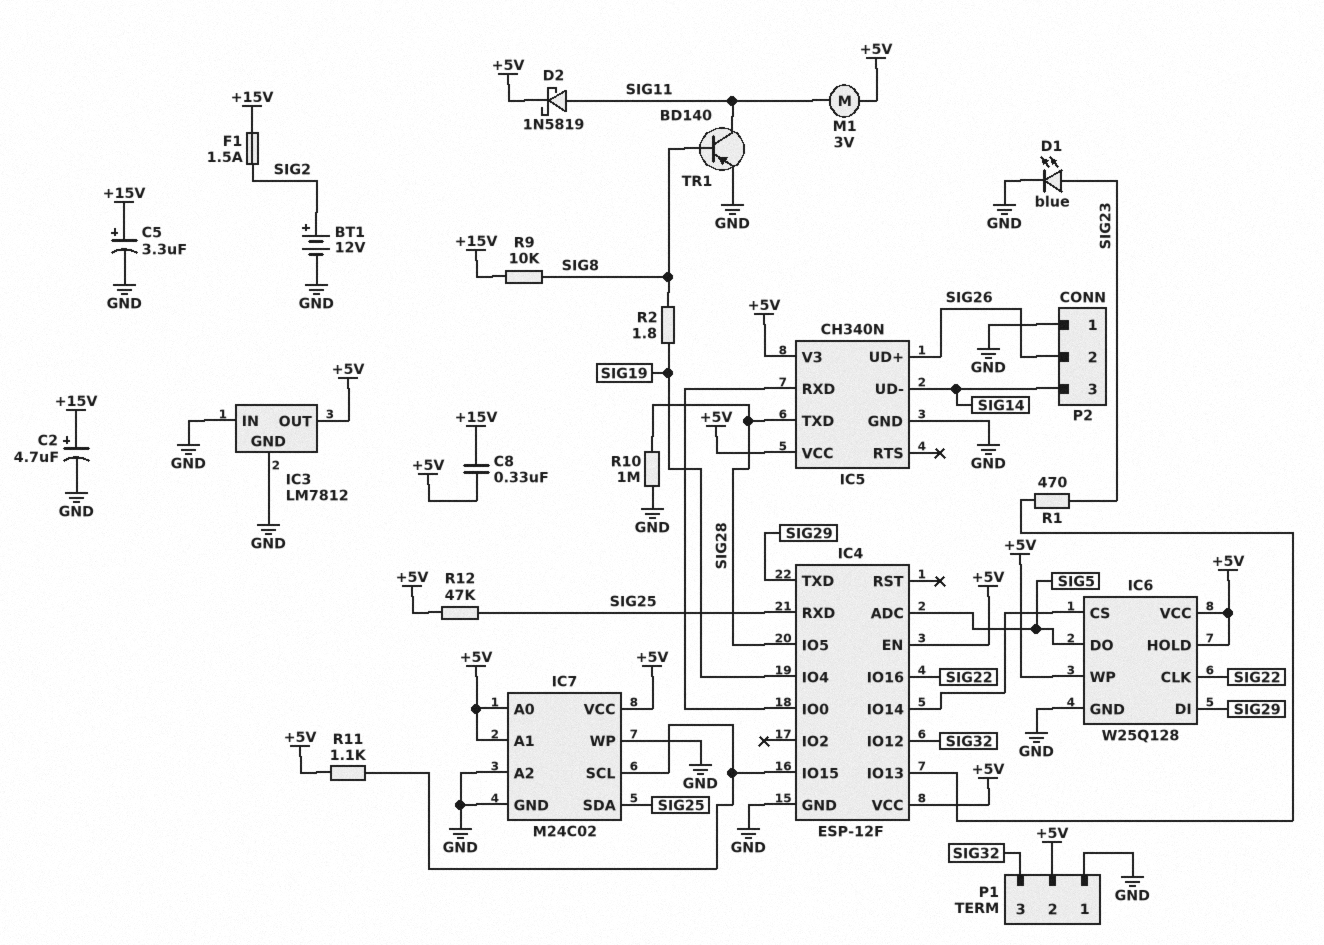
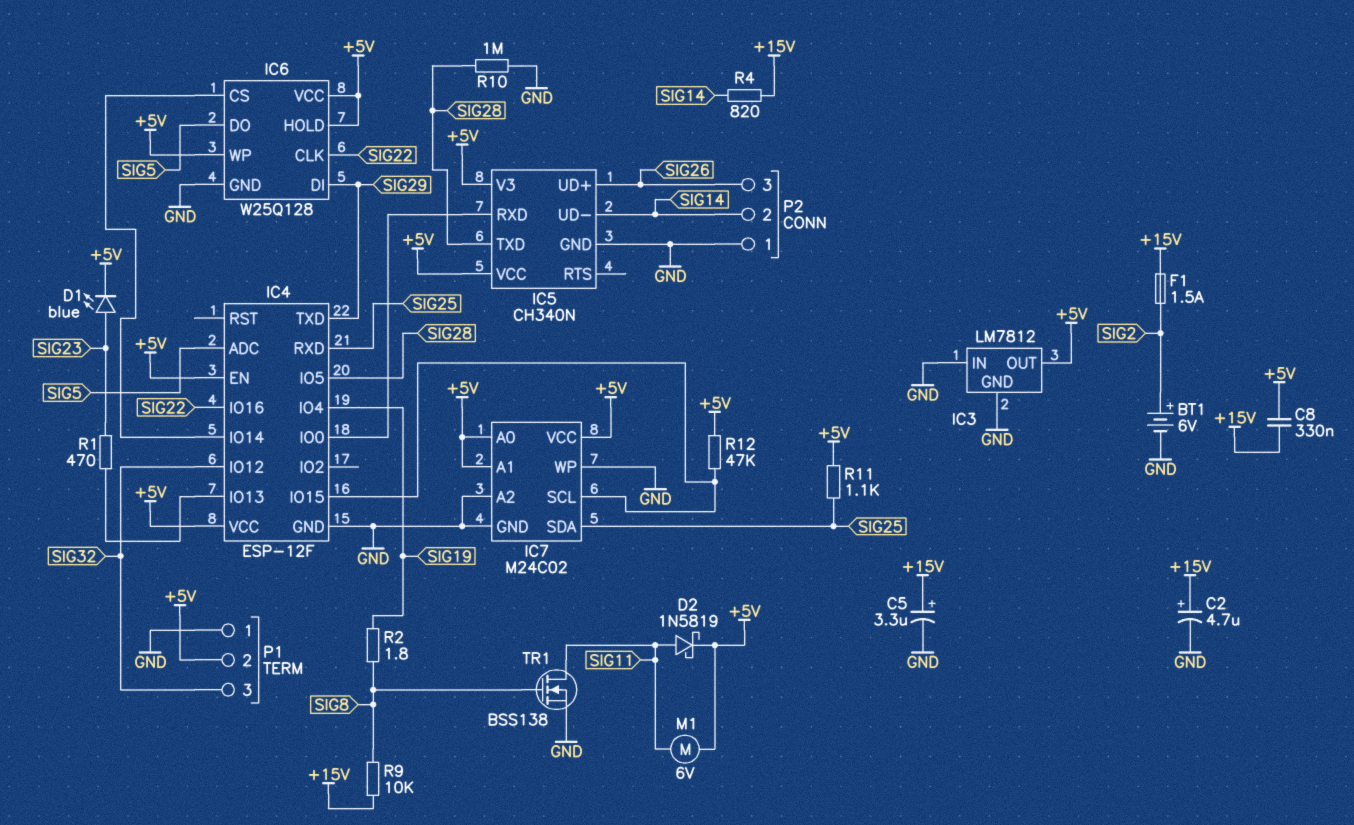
BT1: 12V (plus SIG2, minus GND) -> 6V (plus SIG2, minus GND)
D1: LED blue (A SIG23, K GND) -> LED blue (A SIG23, K +5V)
M1: motor 3V (+5V, SIG11) -> motor 6V (+5V, SIG11)
P2 pin 2: SIG26 -> SIG14
P2 pin 3: SIG14 -> SIG26
R4: none -> 820 (+15V, SIG14)
R11: 1.1k (+5V, IC4/IO15) -> 1.1k (+5V, SIG25)
R12: 47k (+5V, SIG25) -> 47k (+5V, IC4/IO15)
TR1: PNP BD140 (B SIG8, C SIG11, E GND) -> NMOS BSS138 (G SIG8, D SIG11, S GND)

